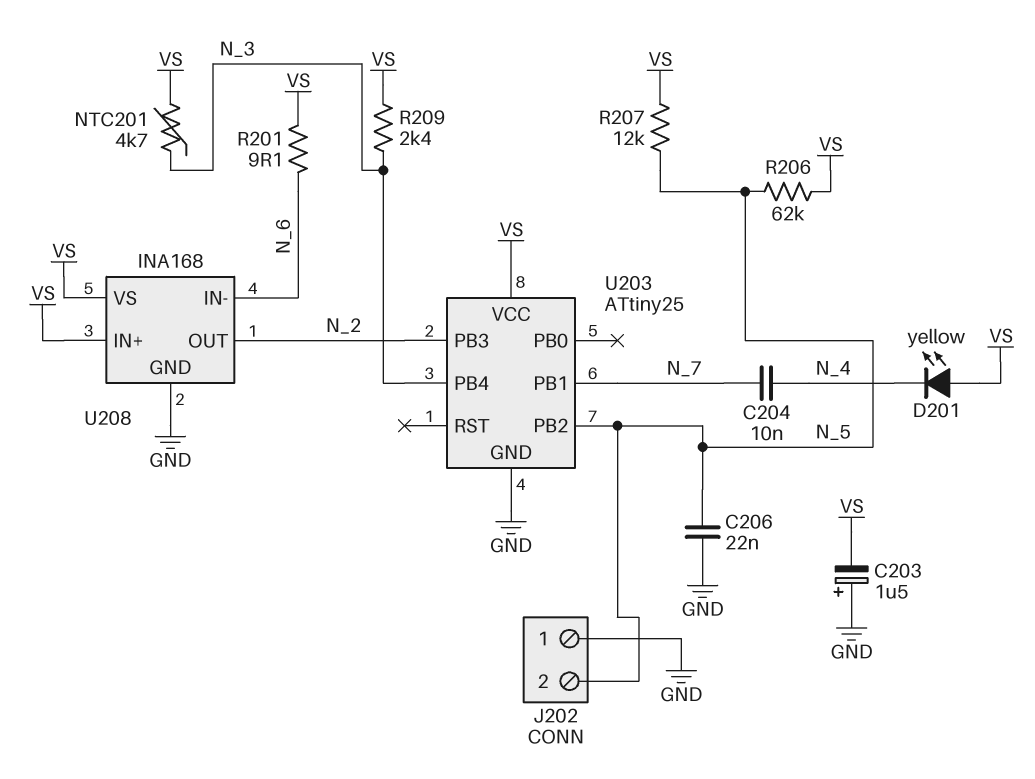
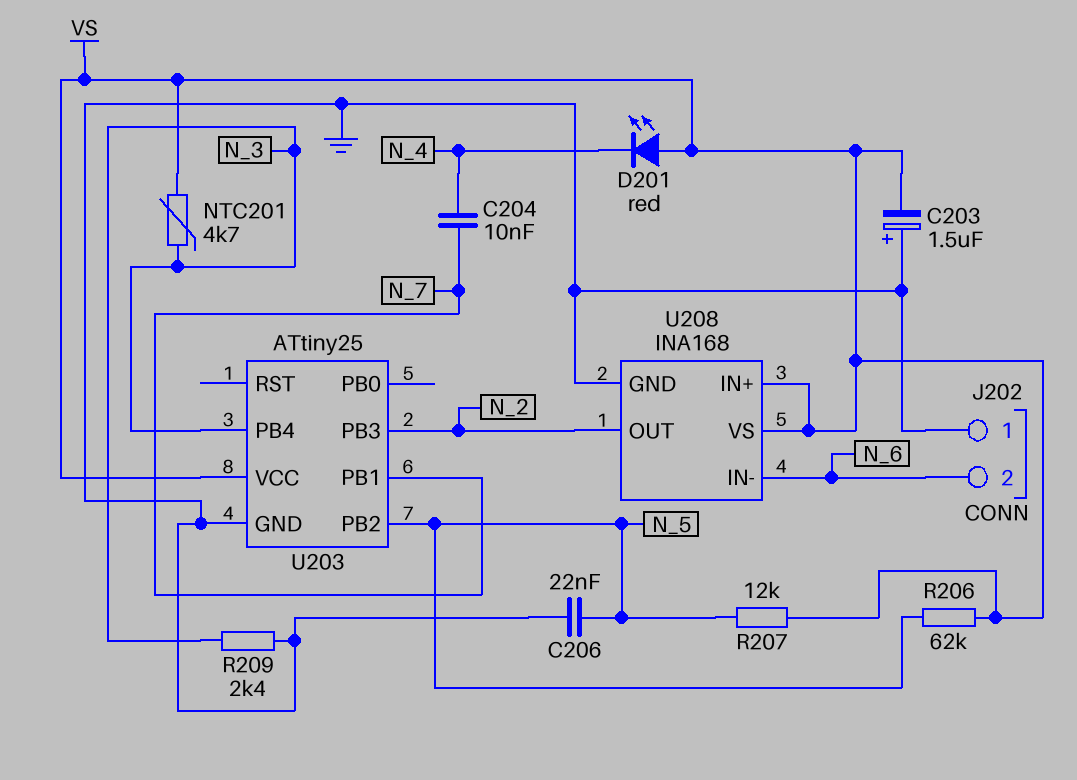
D201: LED yellow (A VS, K N_4) -> LED red (A VS, K N_4)
J202 pin 2: N_5 -> N_6
R201: 9.1 (N_6, VS) -> none
R209: 2.4k (N_3, VS) -> 2.4k (GND, N_3)

